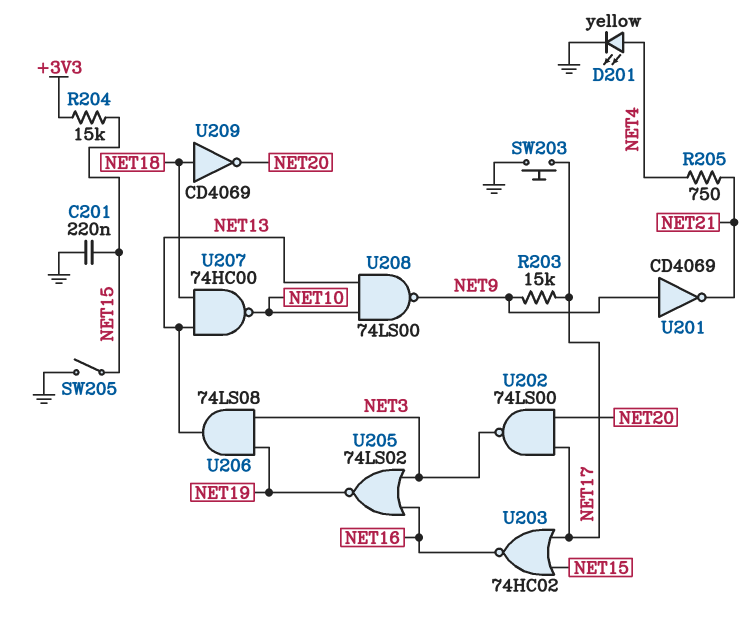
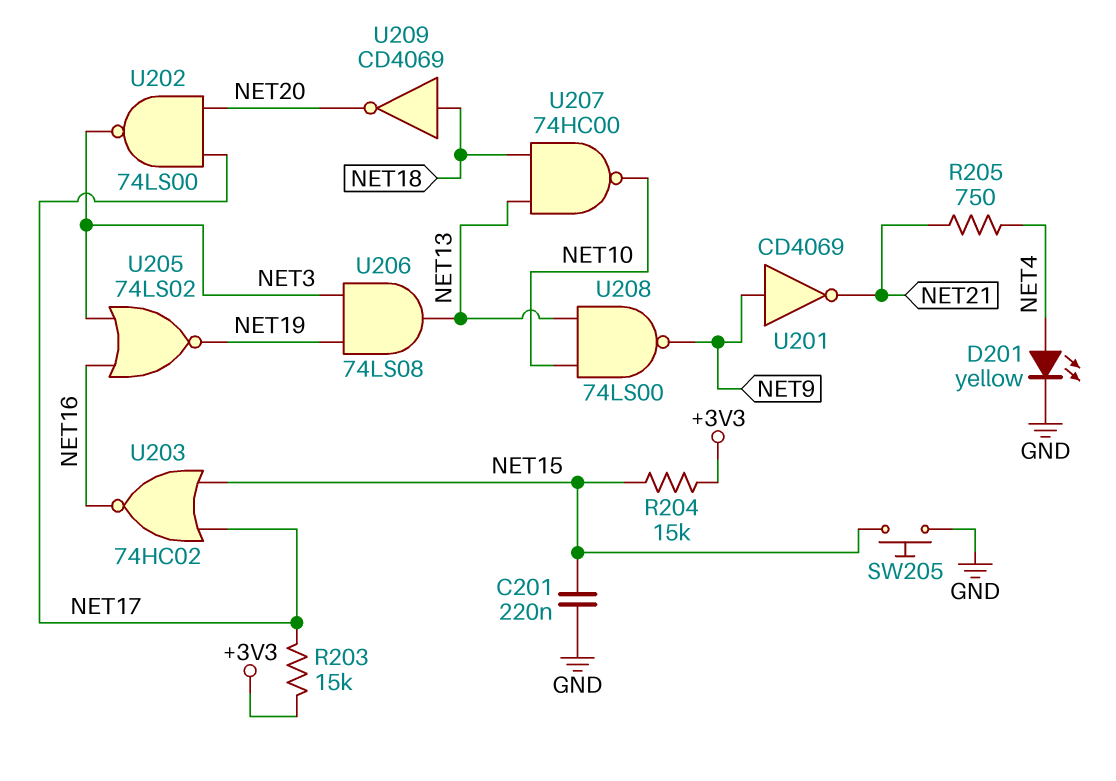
R203: 15k (NET9, NET17) -> 15k (+3V3, NET17)
SW203: button (GND, NET17) -> none
SW205: switch (GND, NET15) -> button (GND, NET15)

